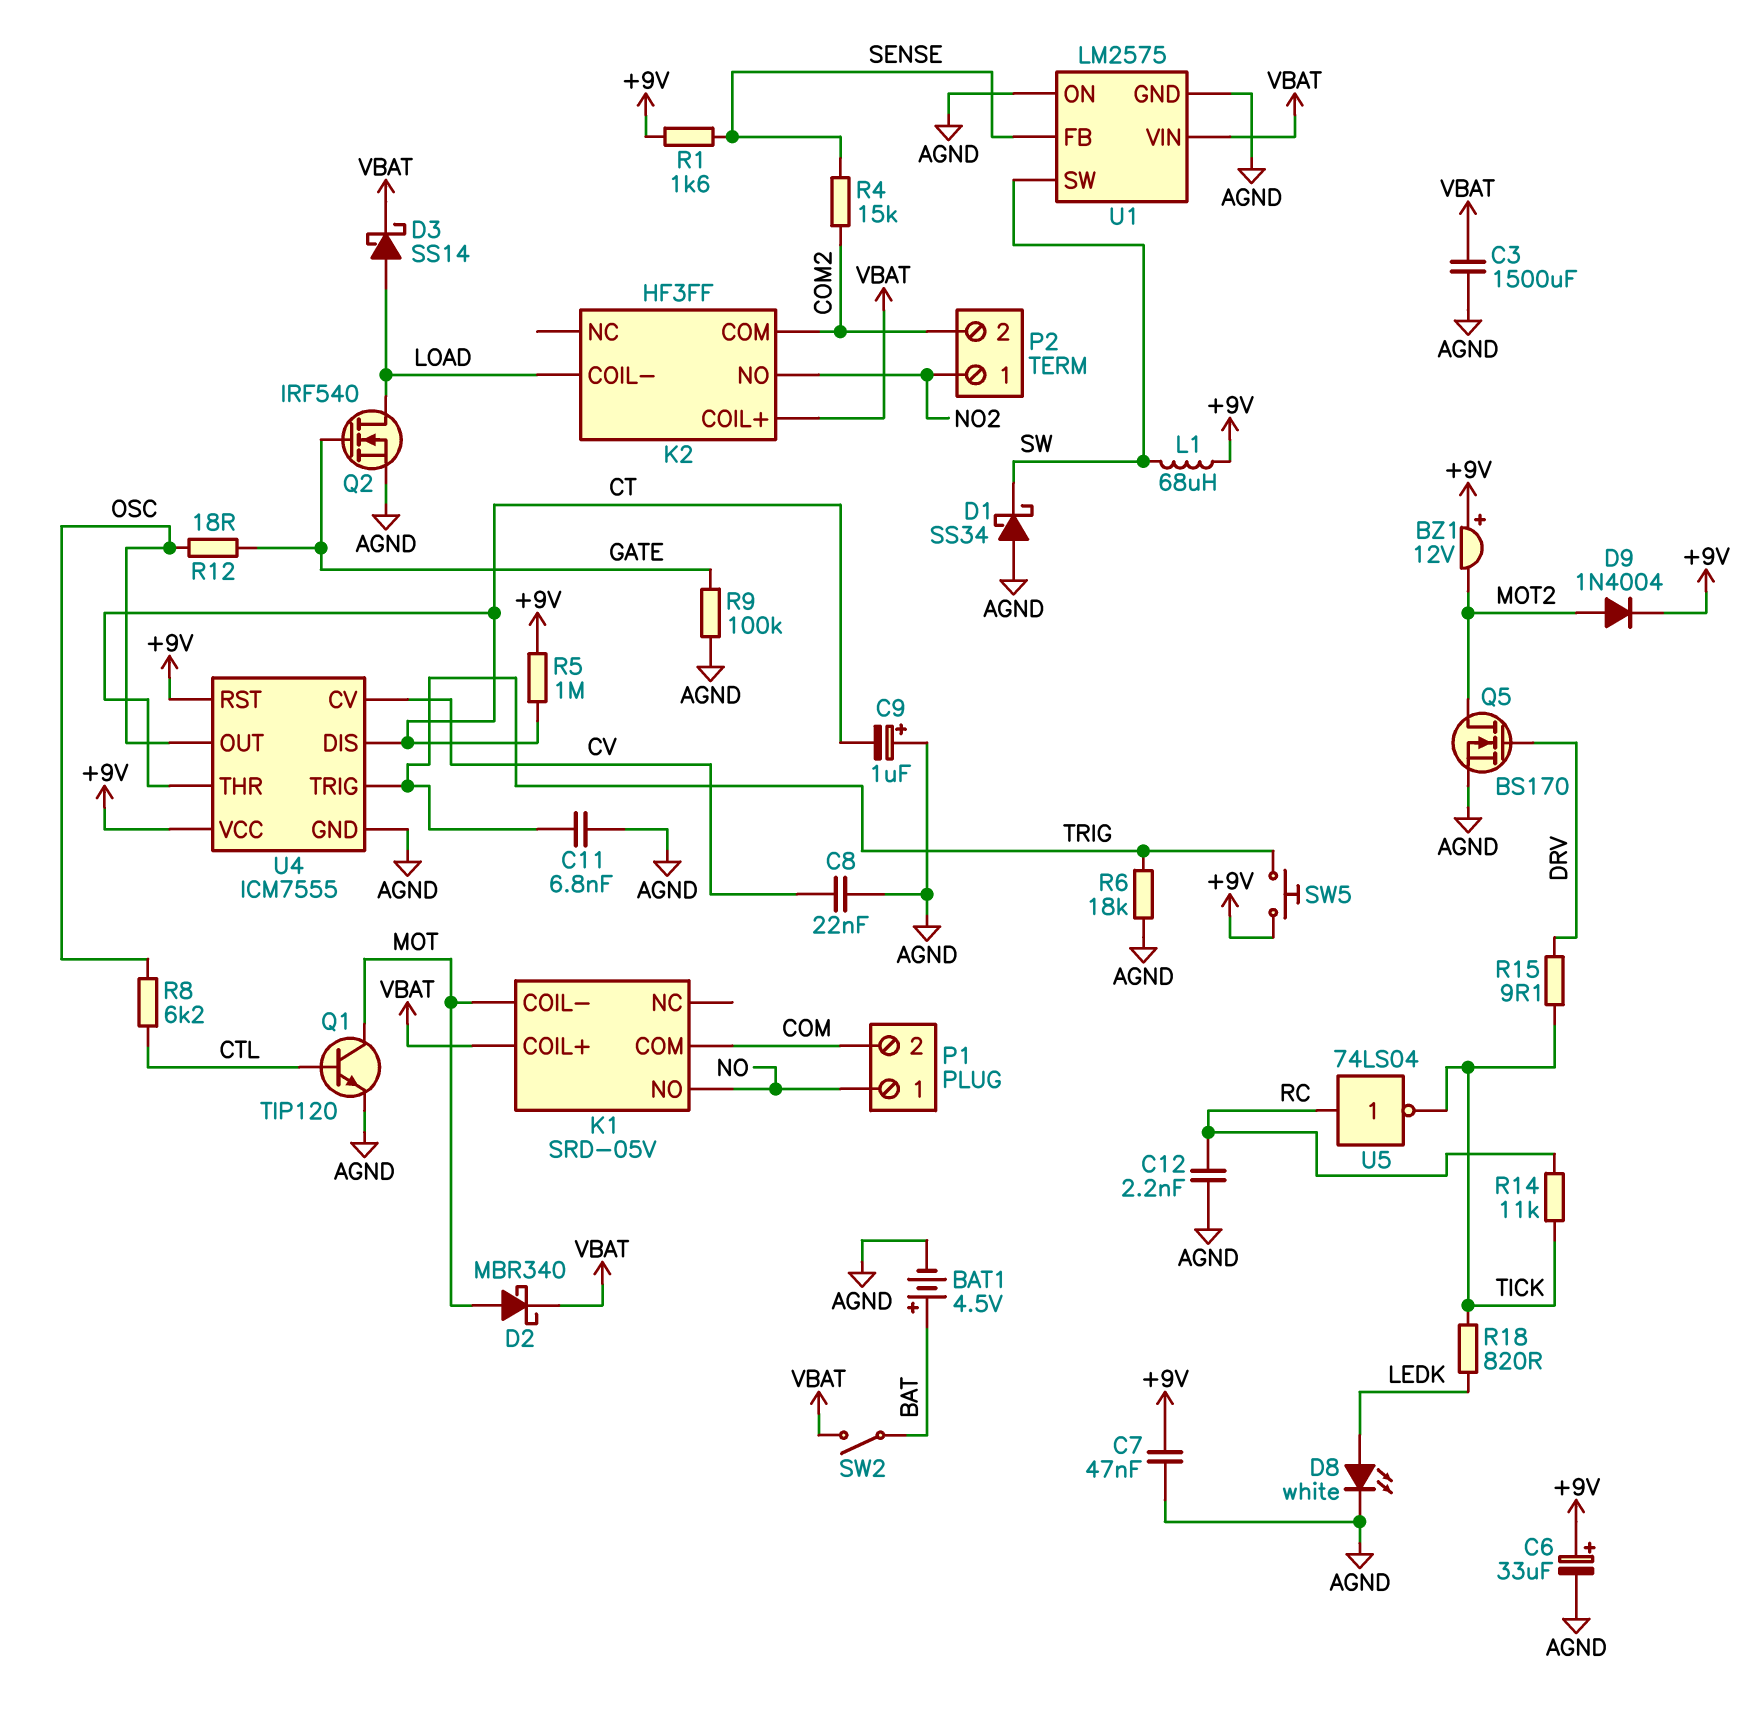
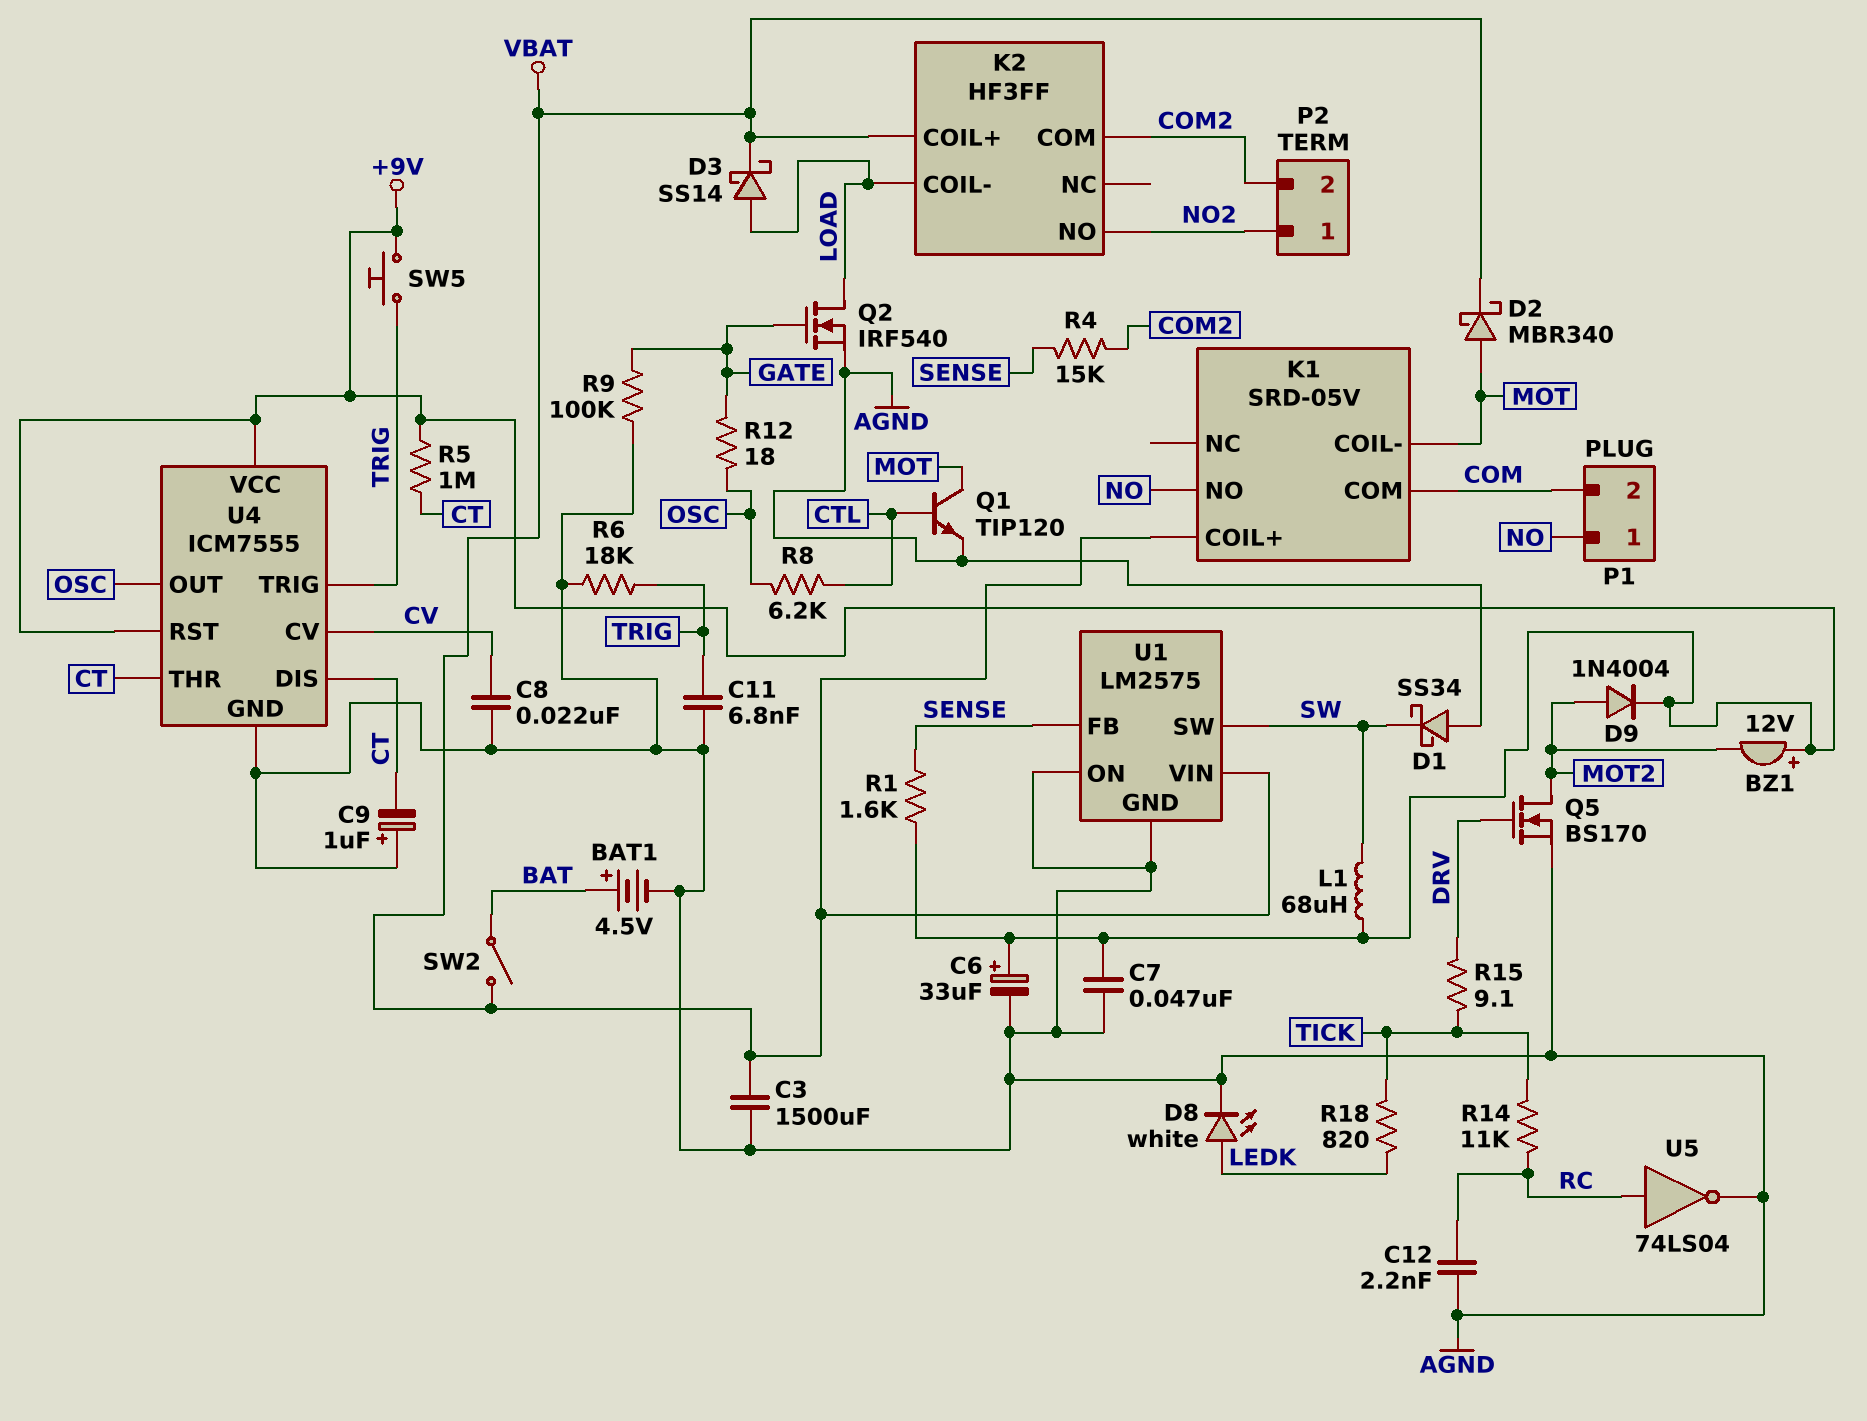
U5: NOT 74LS04 (in RC, out TICK) -> NOT 74LS04 (in RC, out AGND)

